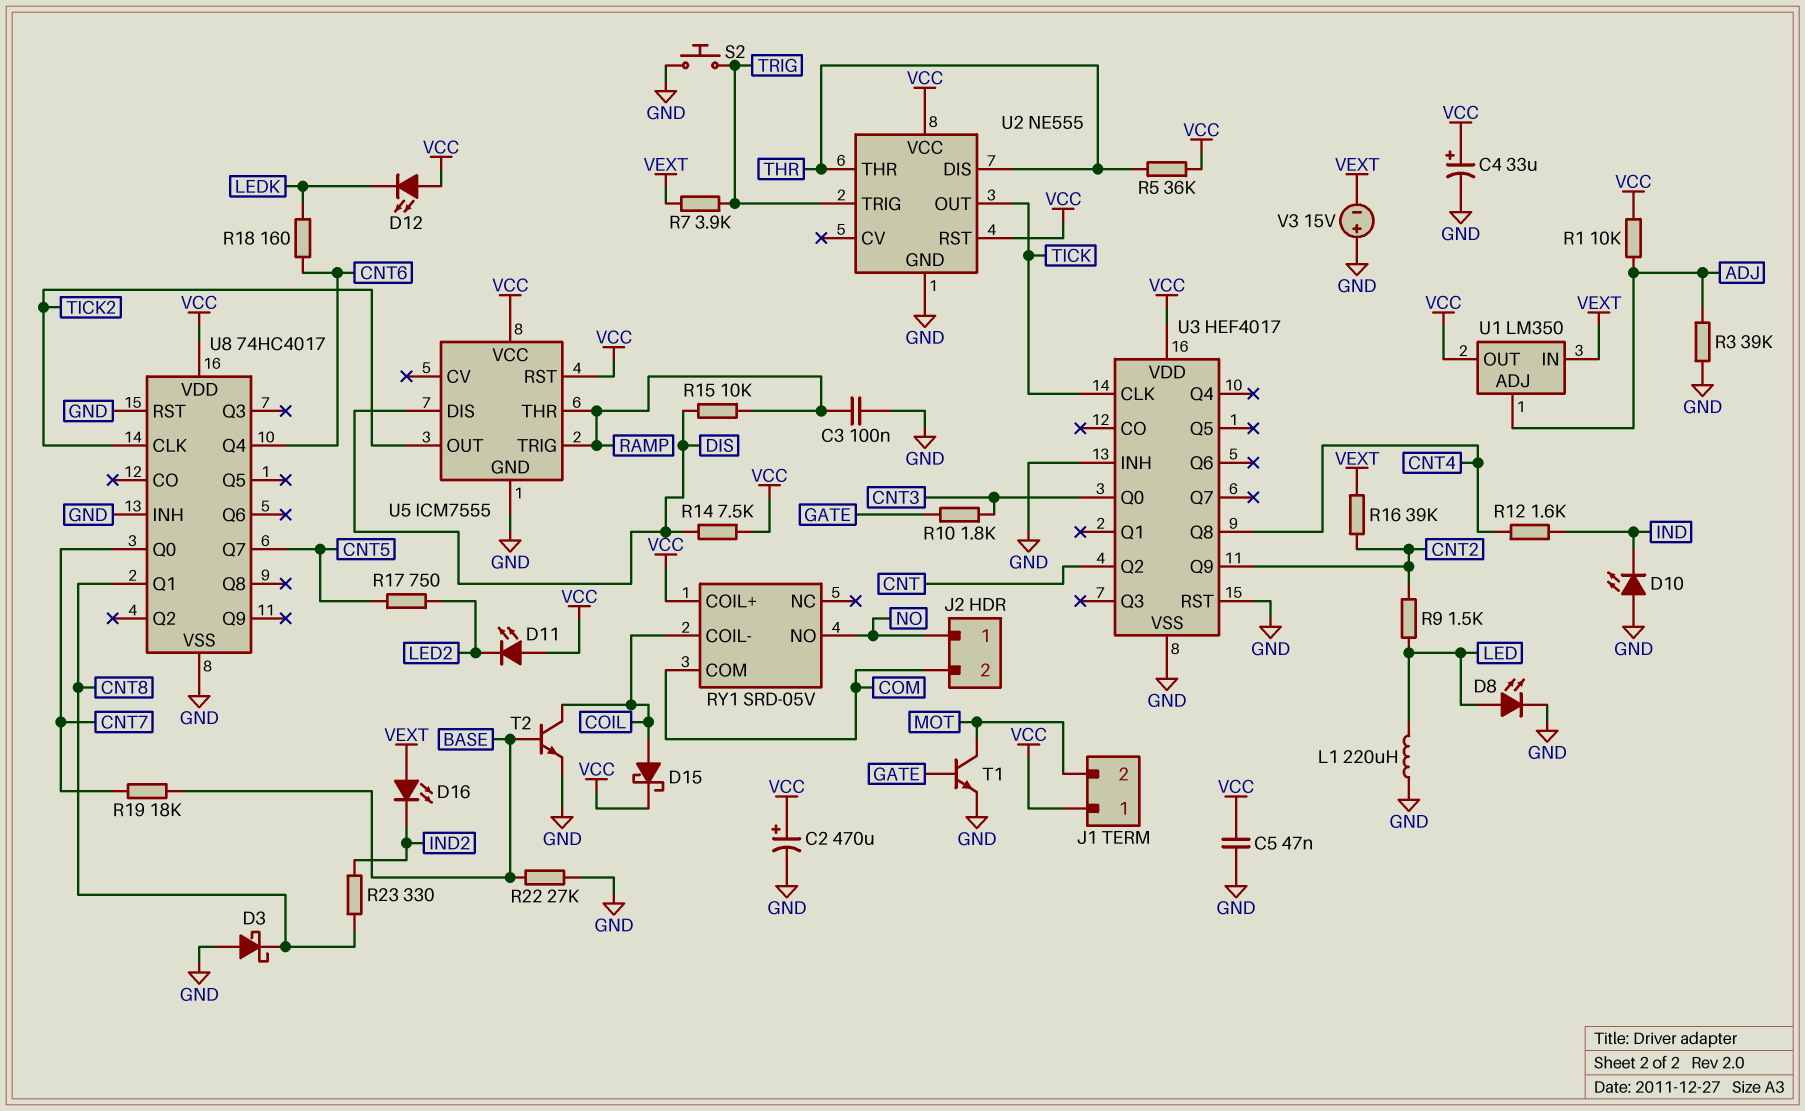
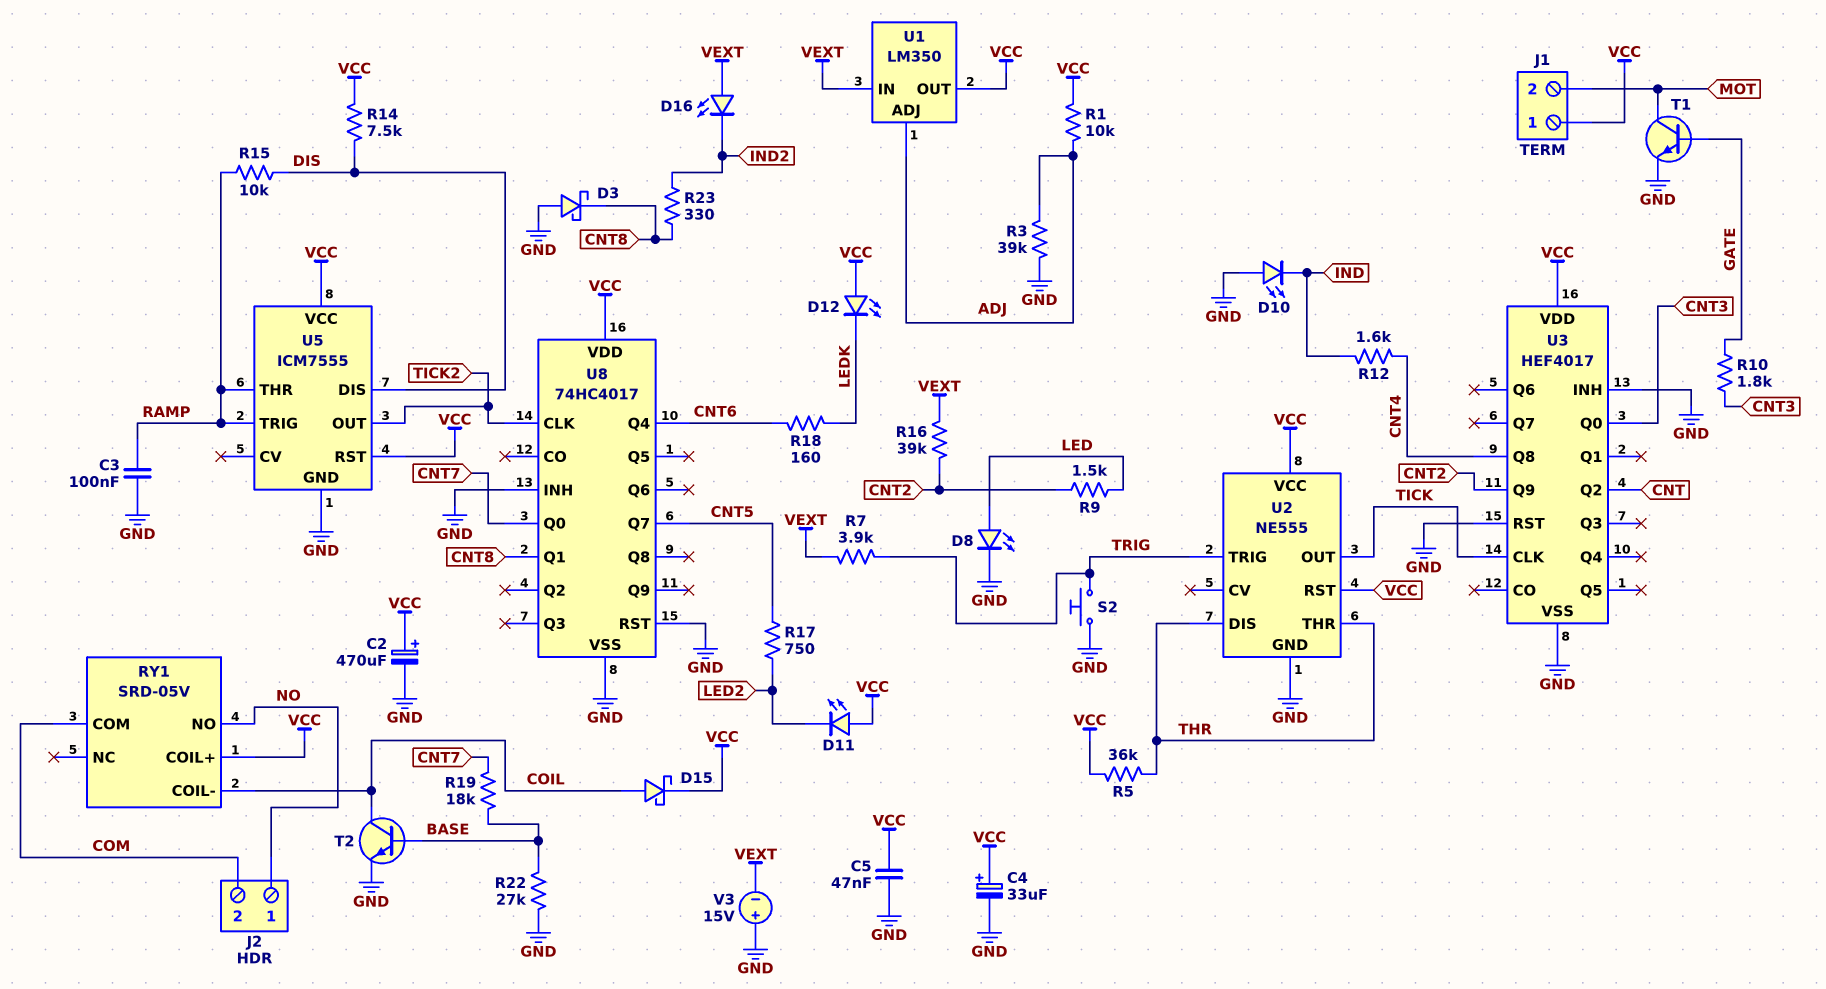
L1: 220uH (GND, LED) -> none

